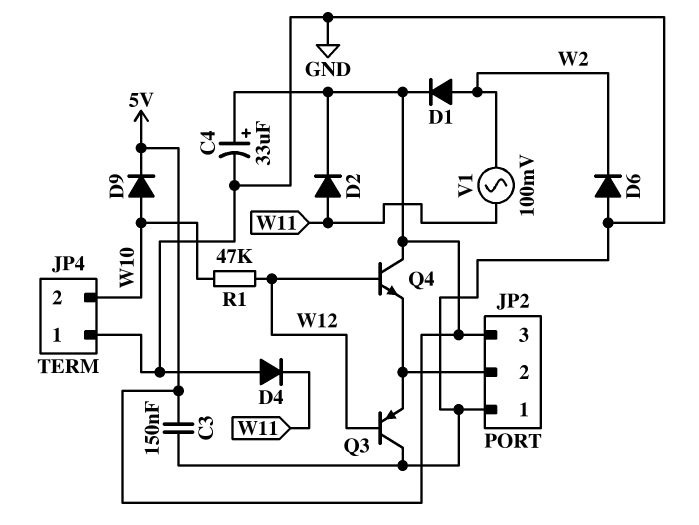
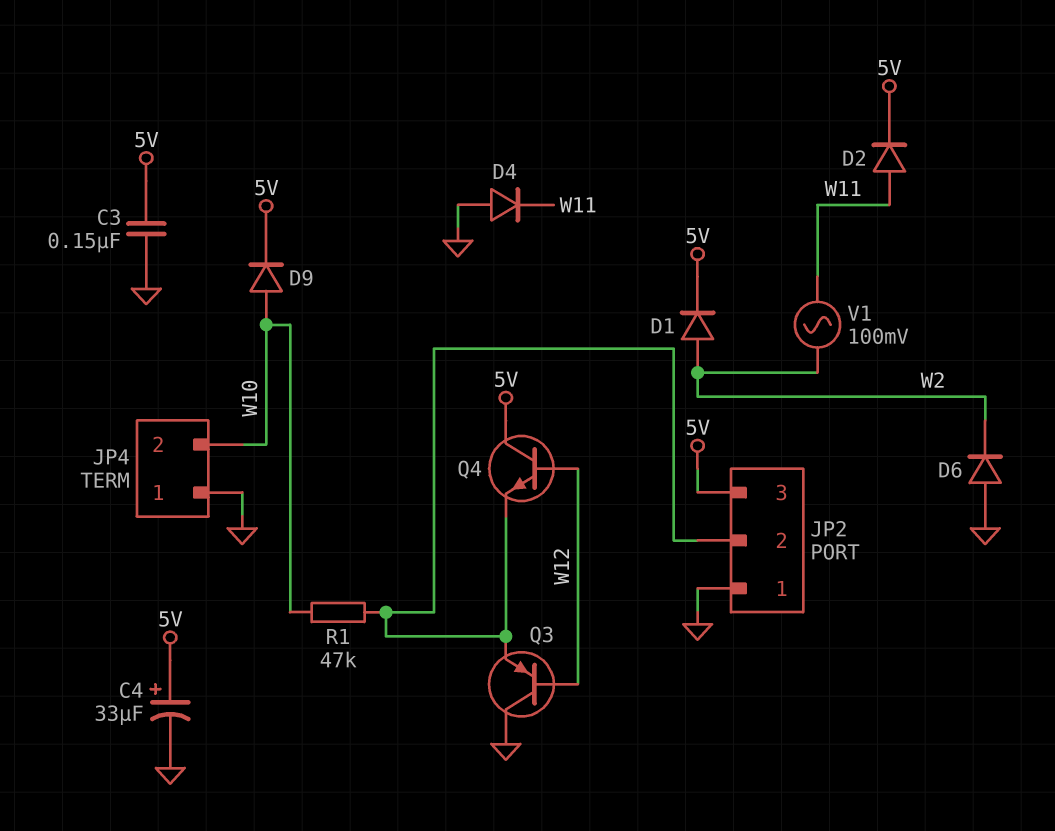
R1: 47k (W10, W12) -> 47k (JP2/2, W10)

